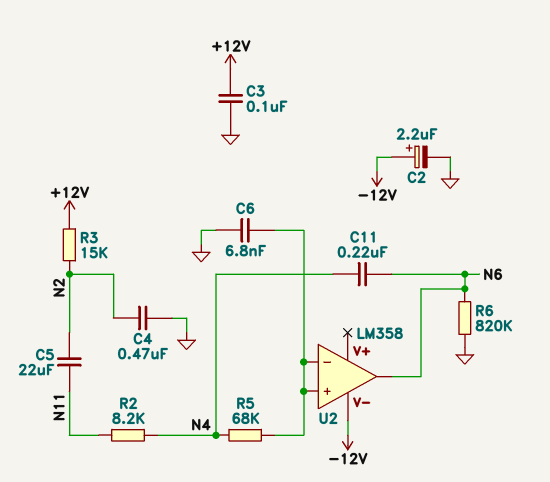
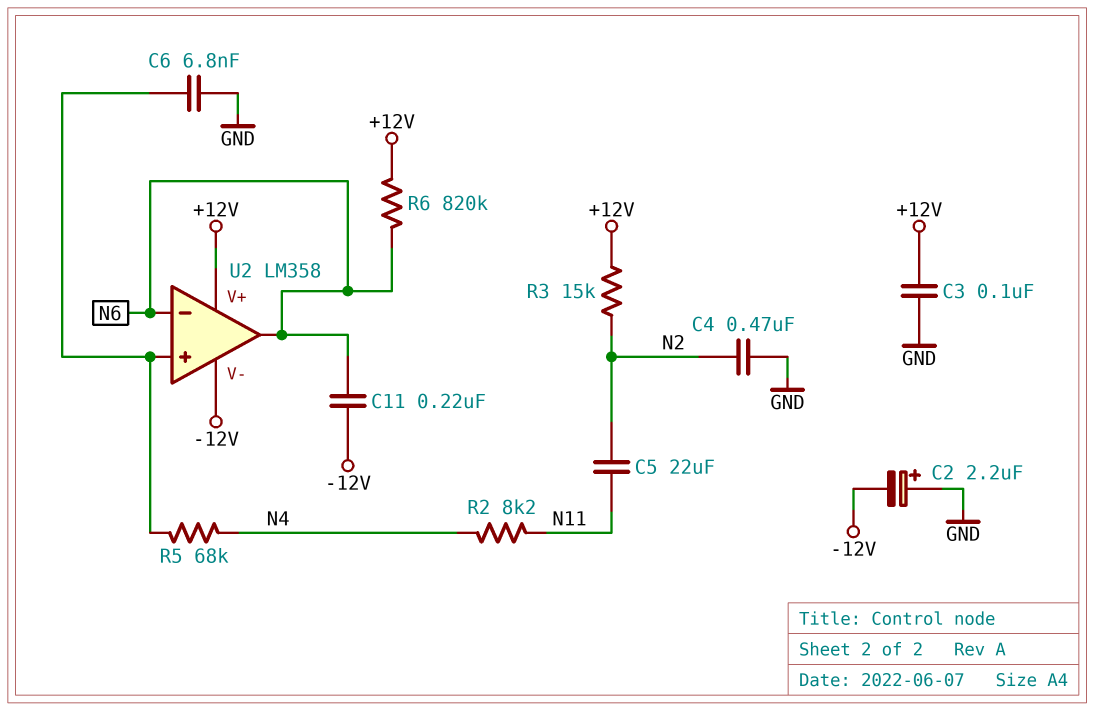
C2: 2.2uF (plus -12V, minus GND) -> 2.2uF (plus GND, minus -12V)
C11: 220nF (N4, N6) -> 220nF (-12V, N6)
R6: 820k (GND, N6) -> 820k (+12V, N6)
U2 pin V+: none -> +12V
U2 pin in-: U2/in+ -> N6

